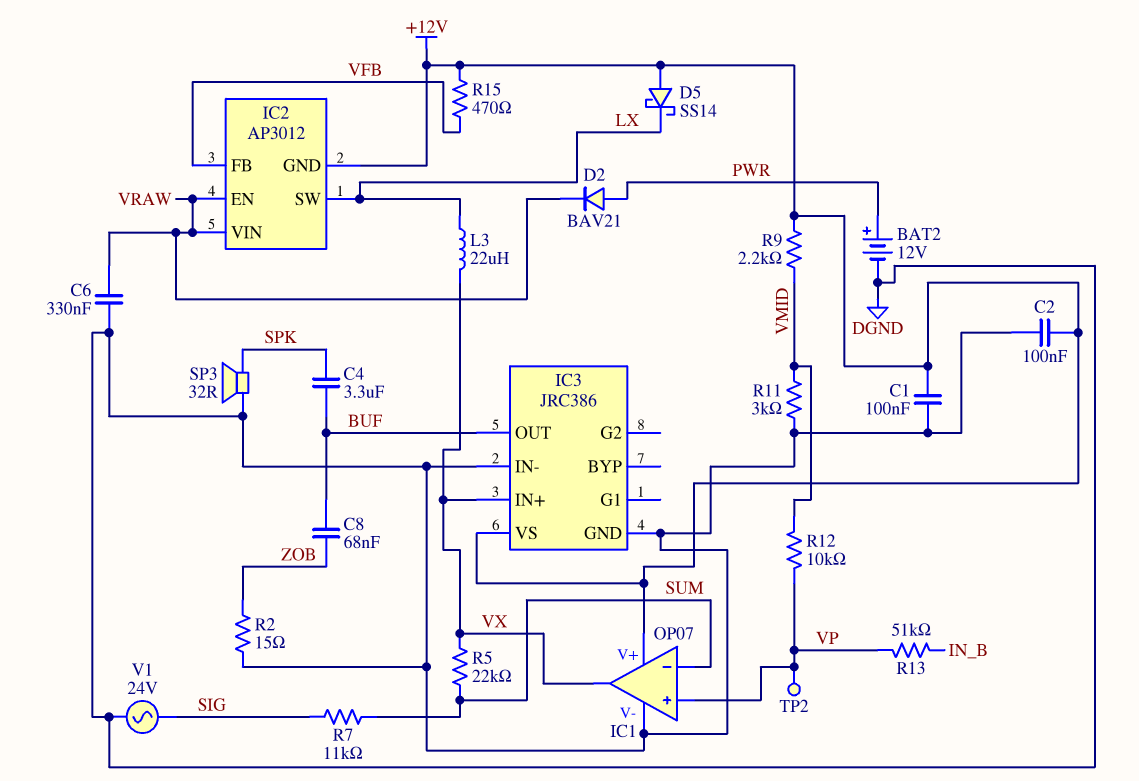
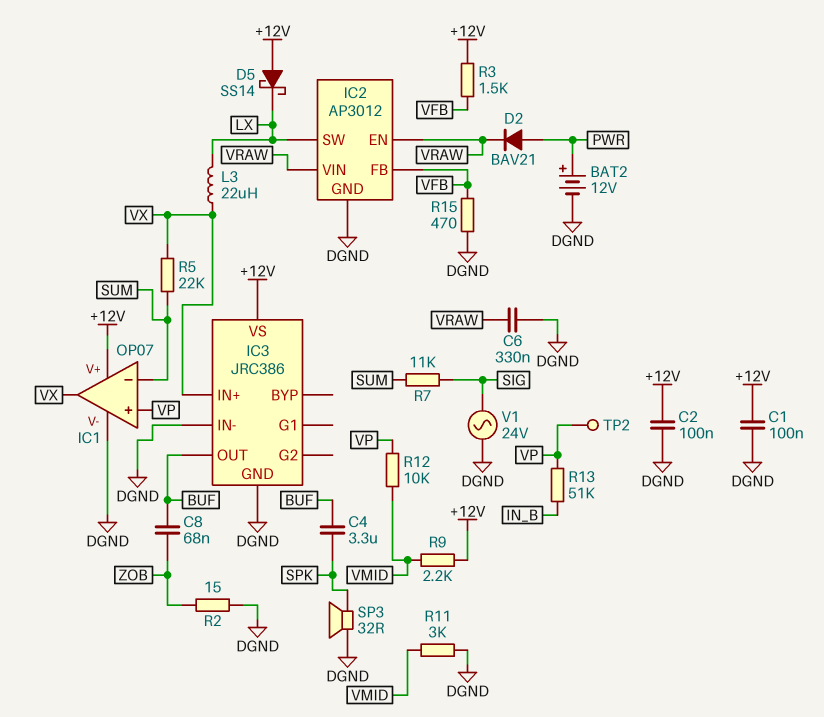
IC2 pin GND: +12V -> DGND
R3: none -> 1.5k (+12V, VFB)
R15: 470 (+12V, VFB) -> 470 (DGND, VFB)

